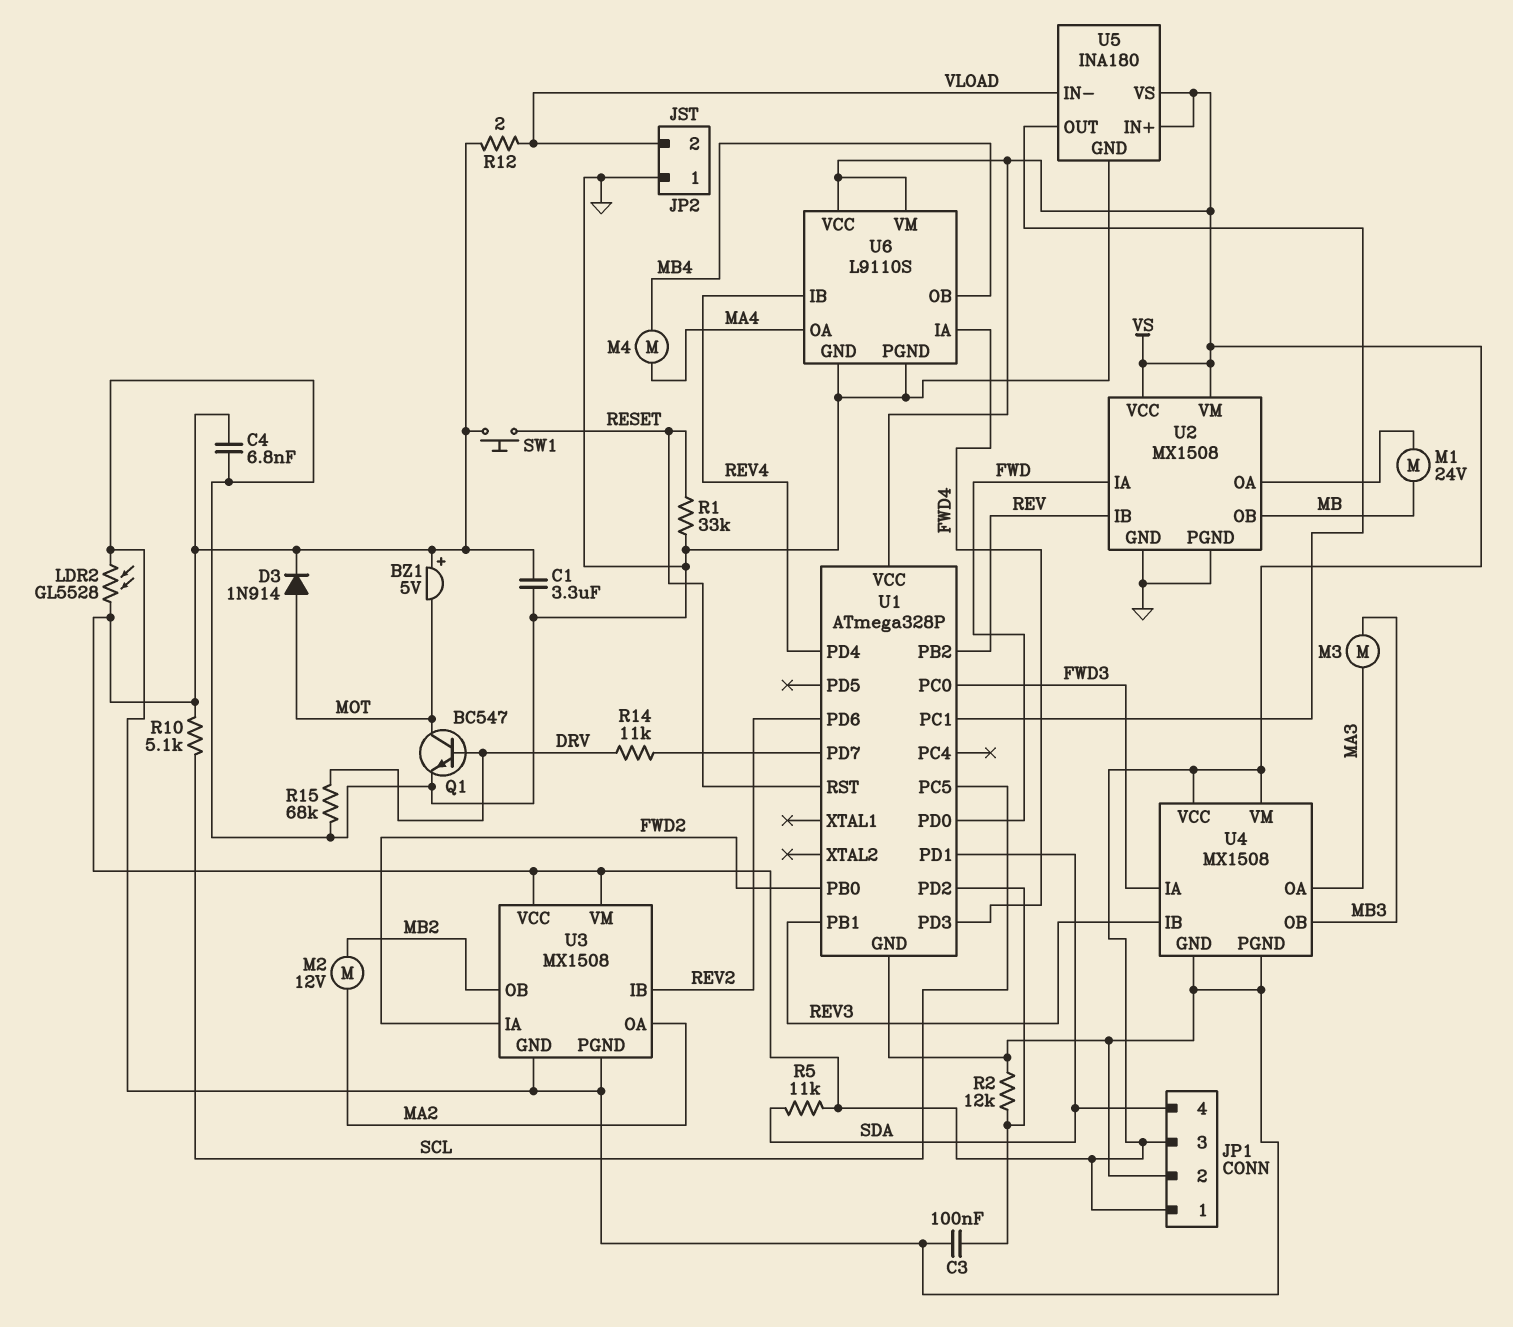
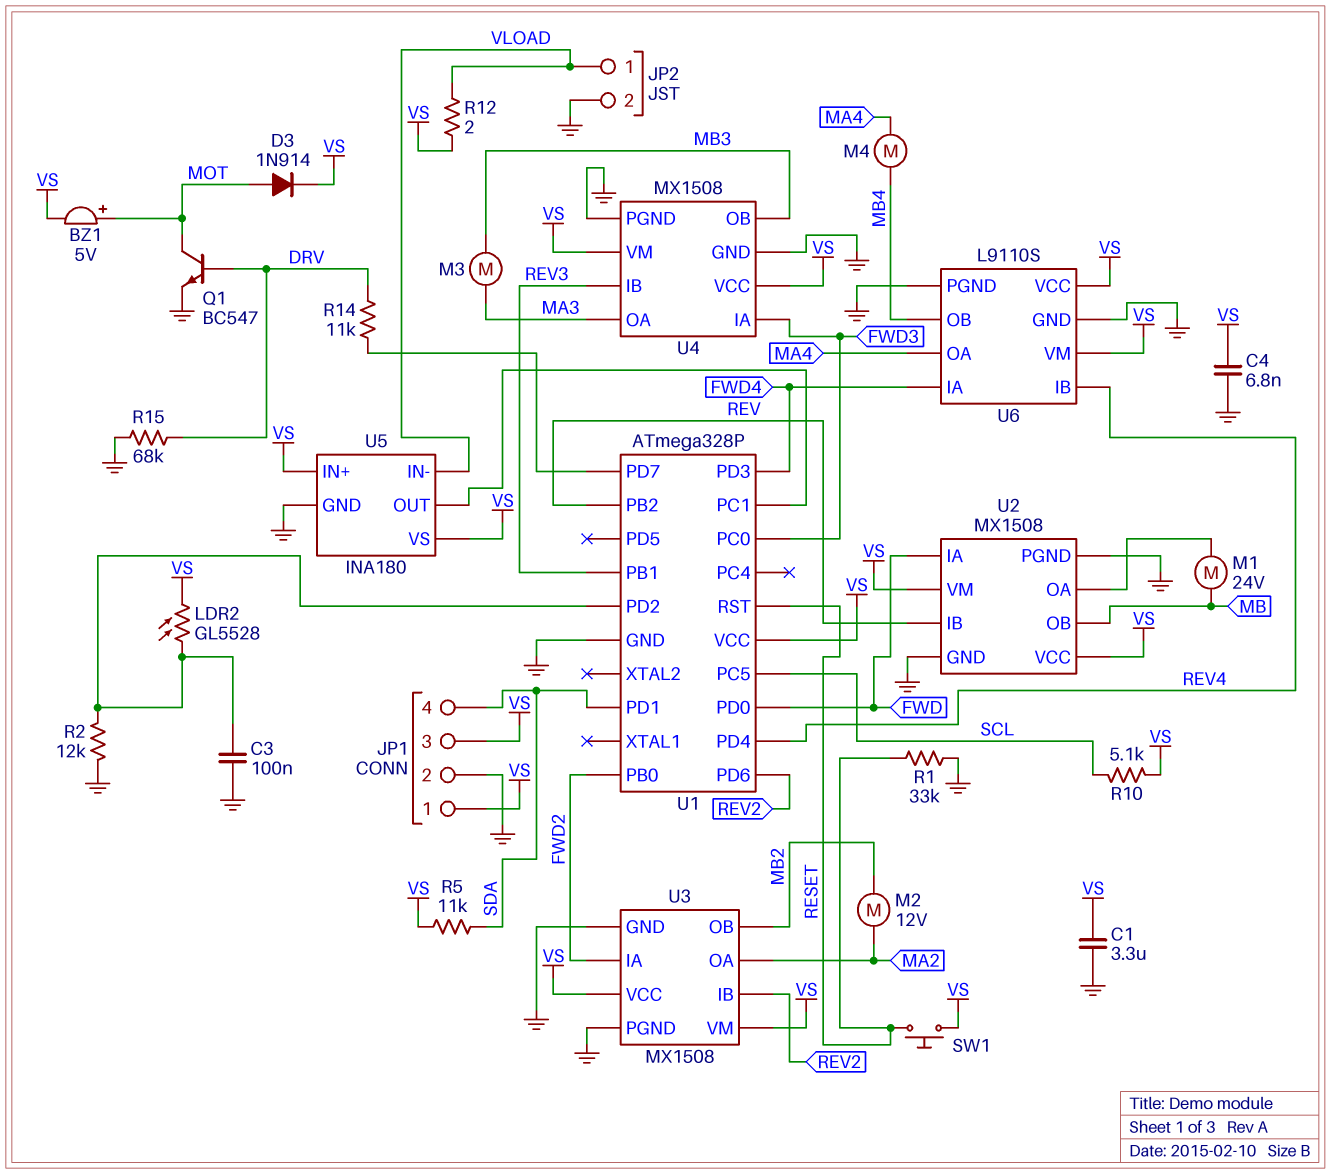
BZ1: buzzer 5V (plus VS, minus MOT) -> buzzer 5V (plus MOT, minus VS)
JP2 pin 1: GND -> VLOAD
JP2 pin 2: VLOAD -> GND
LDR2: GL5528 (GND, VS) -> GL5528 (U1/PD2, VS)

